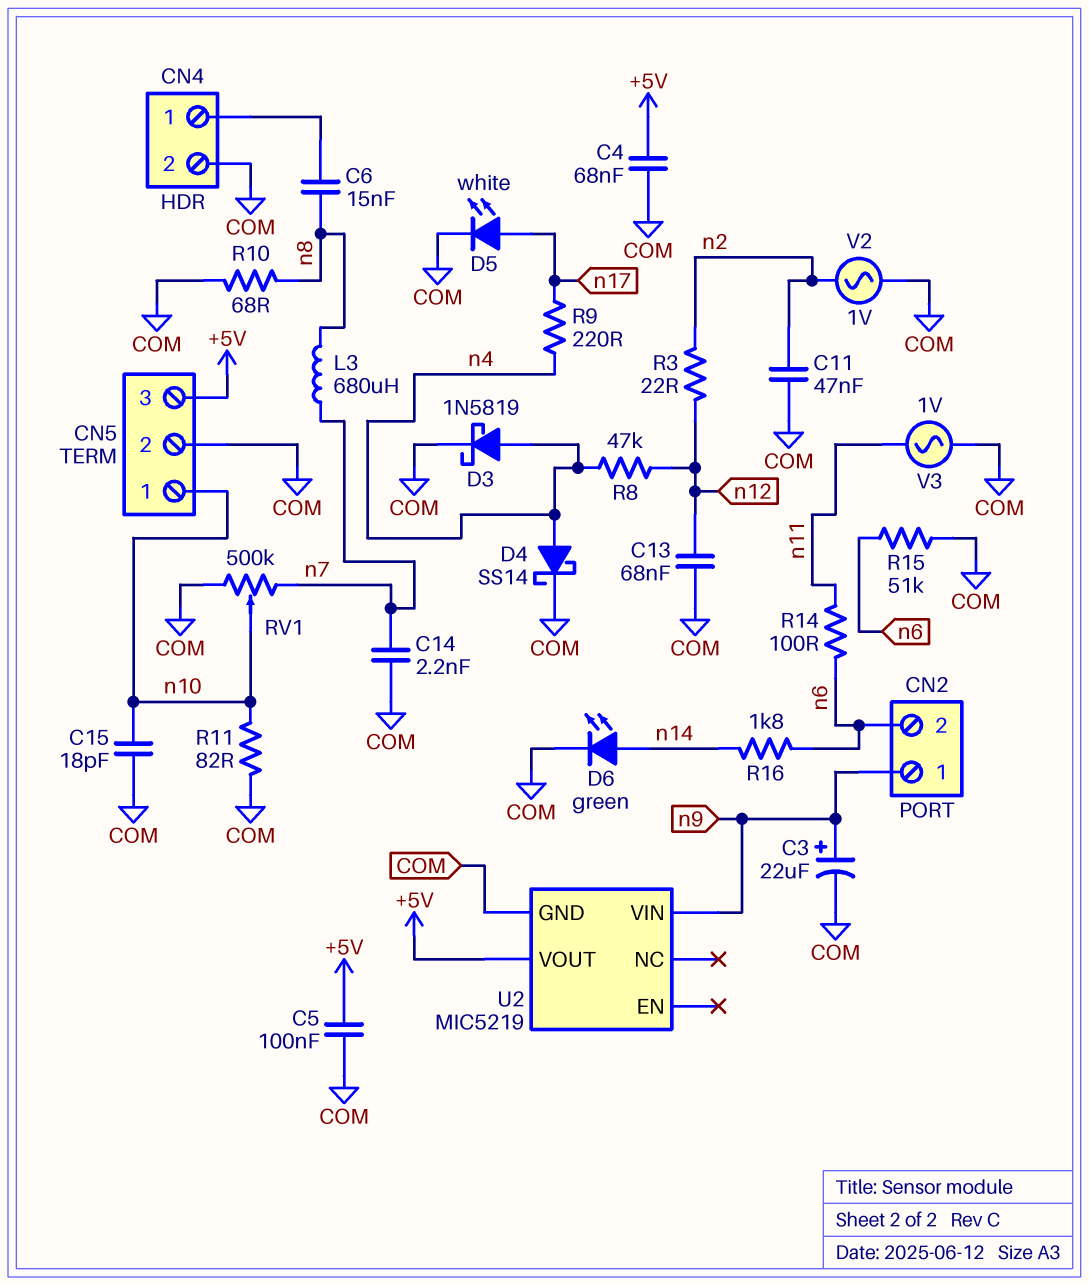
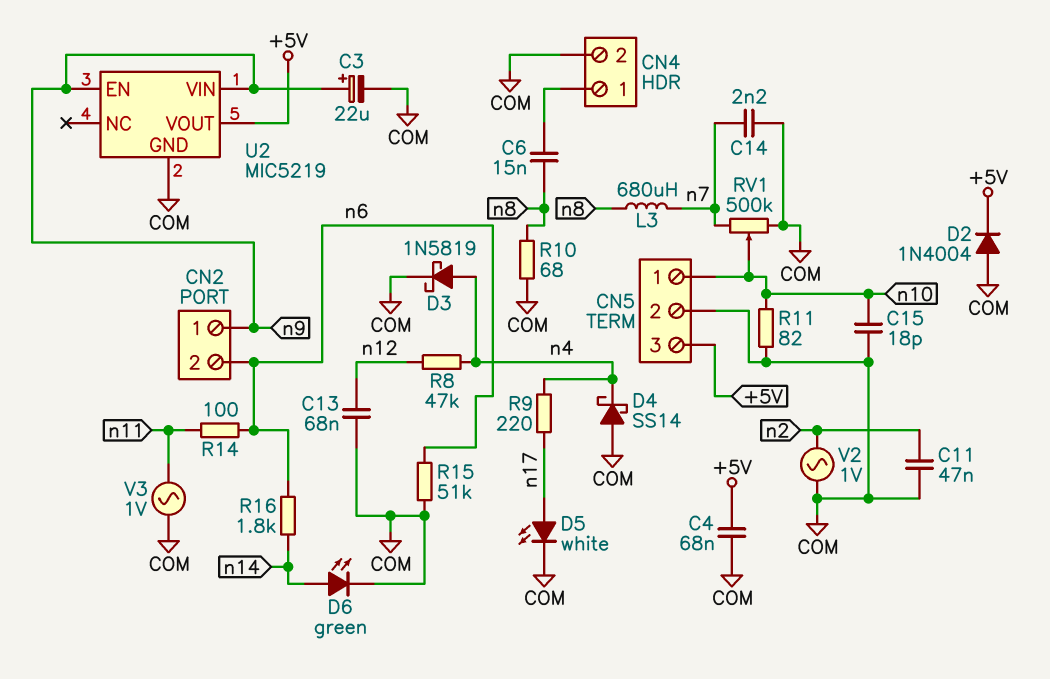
C5: 100nF (+5V, COM) -> none
D2: none -> diode 1N4004 (A COM, K +5V)
D4: schottky SS14 (A n4, K COM) -> schottky SS14 (A COM, K n4)
R3: 22 (n2, n12) -> none
U2 pin EN: none -> n9

